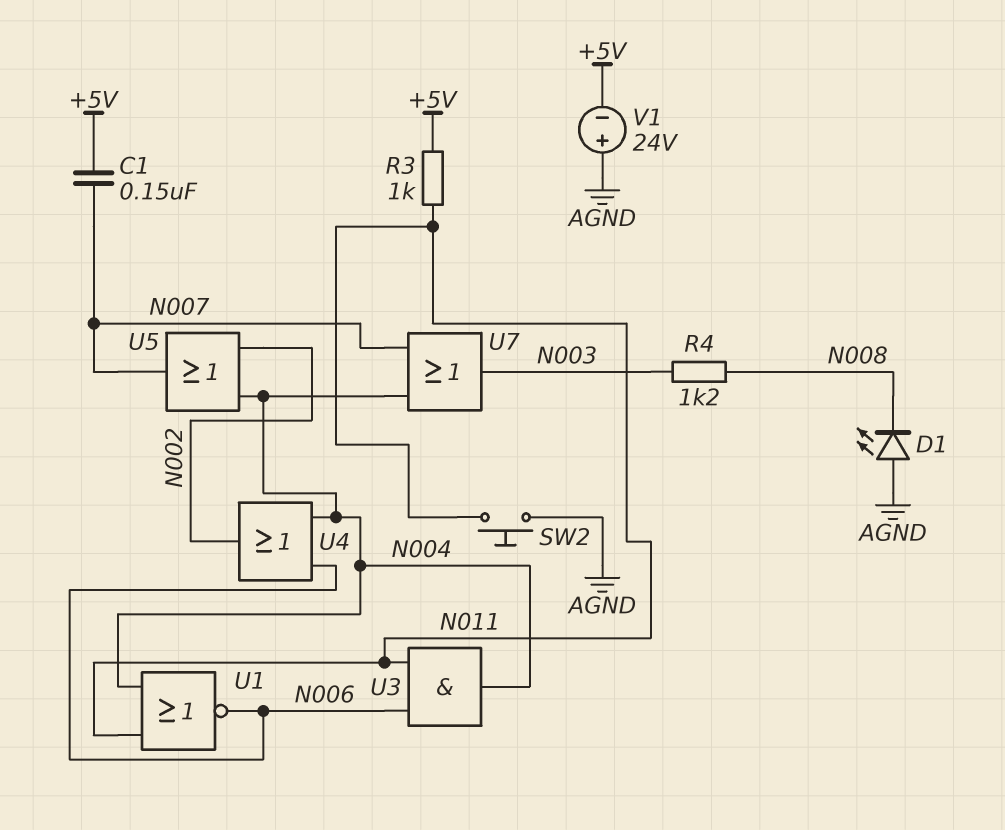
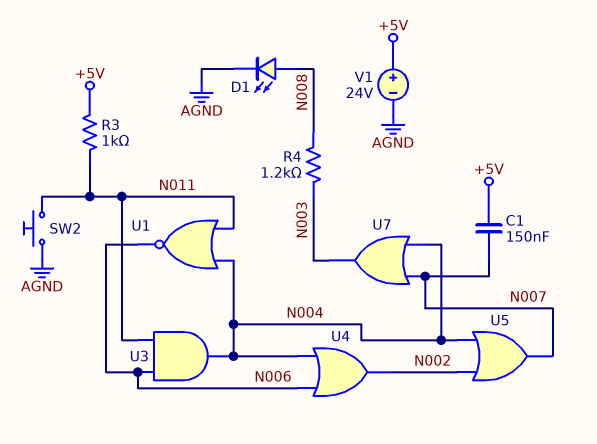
D1: LED (A AGND, K N008) -> LED (A N008, K AGND)
V1: 24V (plus AGND, minus +5V) -> 24V (plus +5V, minus AGND)

